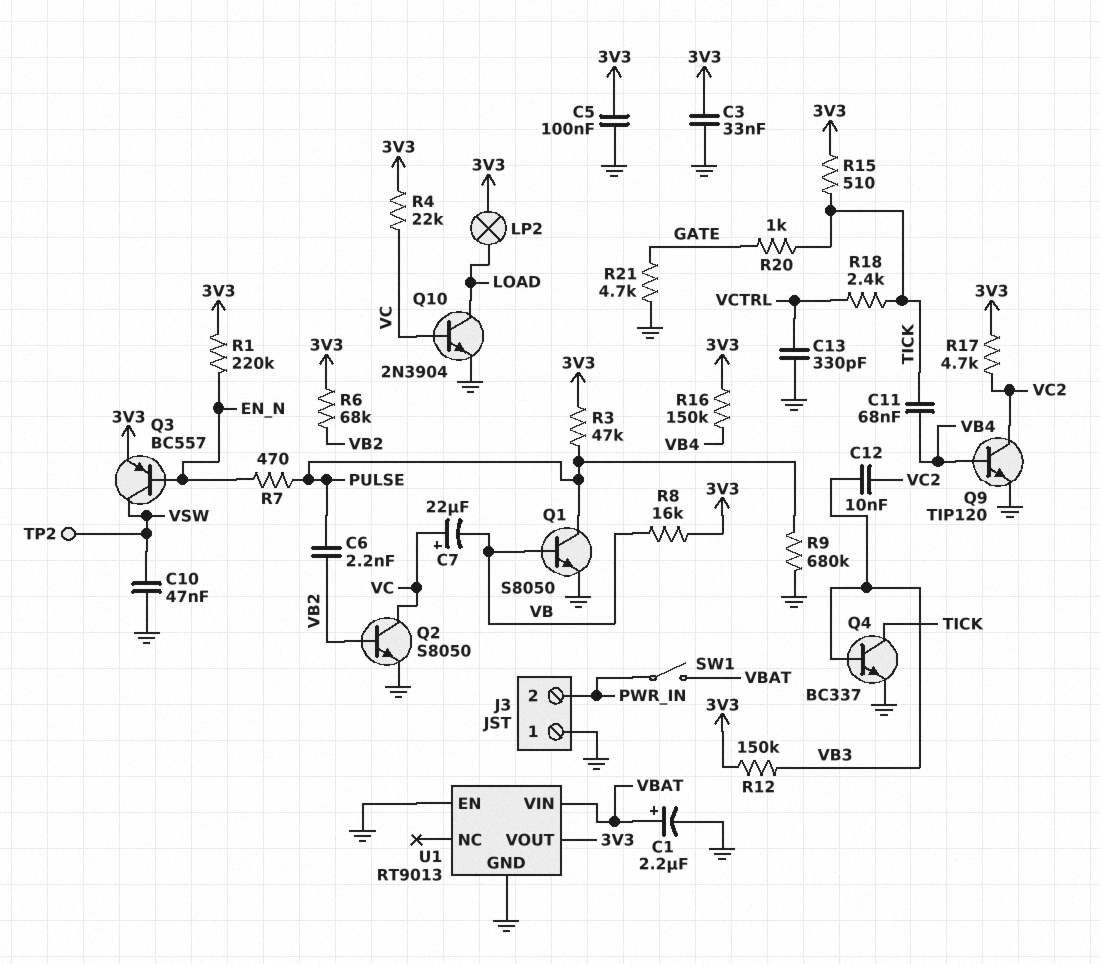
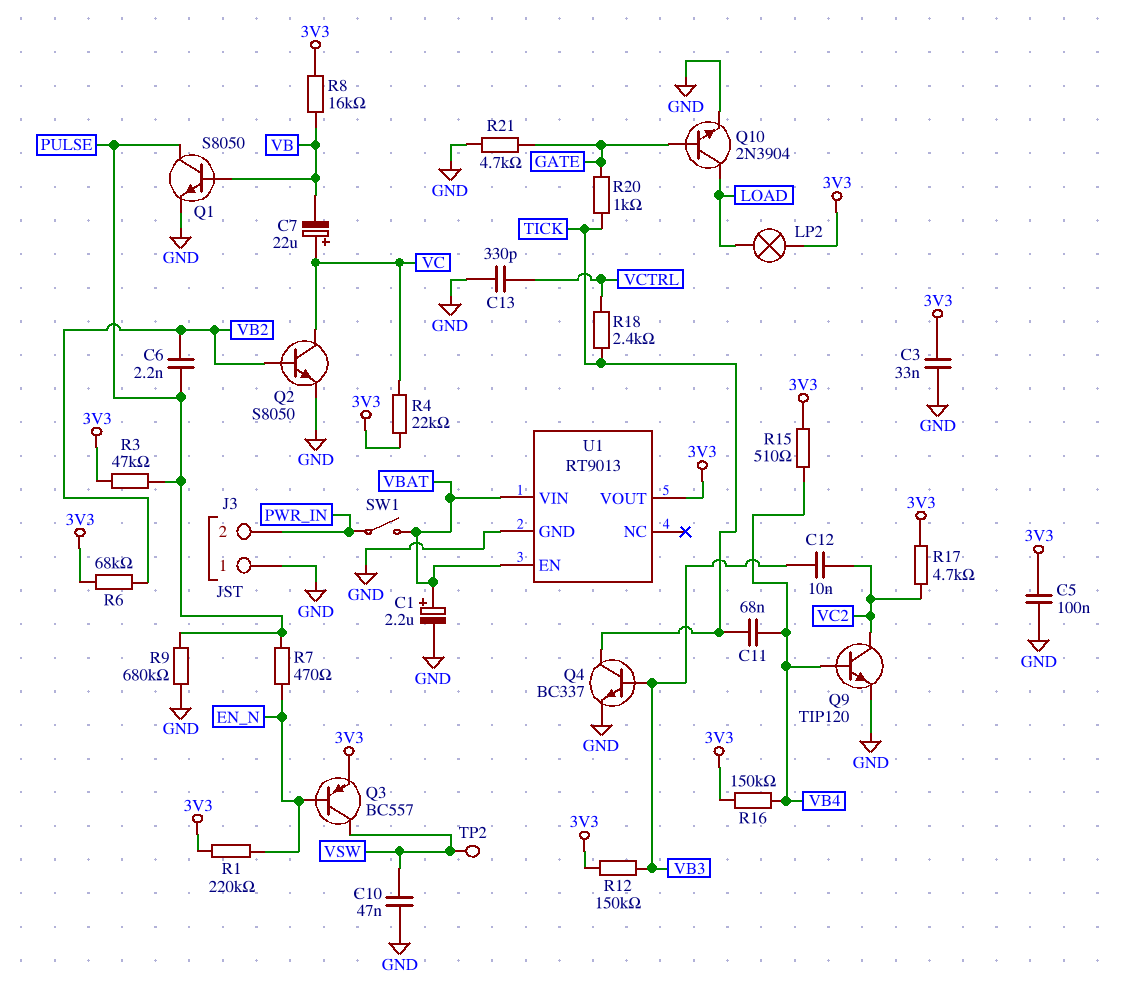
Q10: NPN 2N3904 (B VC, C LOAD, E GND) -> NPN 2N3904 (B GATE, C LOAD, E GND)
R15: 510 (3V3, TICK) -> 510 (3V3, VB4)
U1 pin EN: GND -> VBAT

